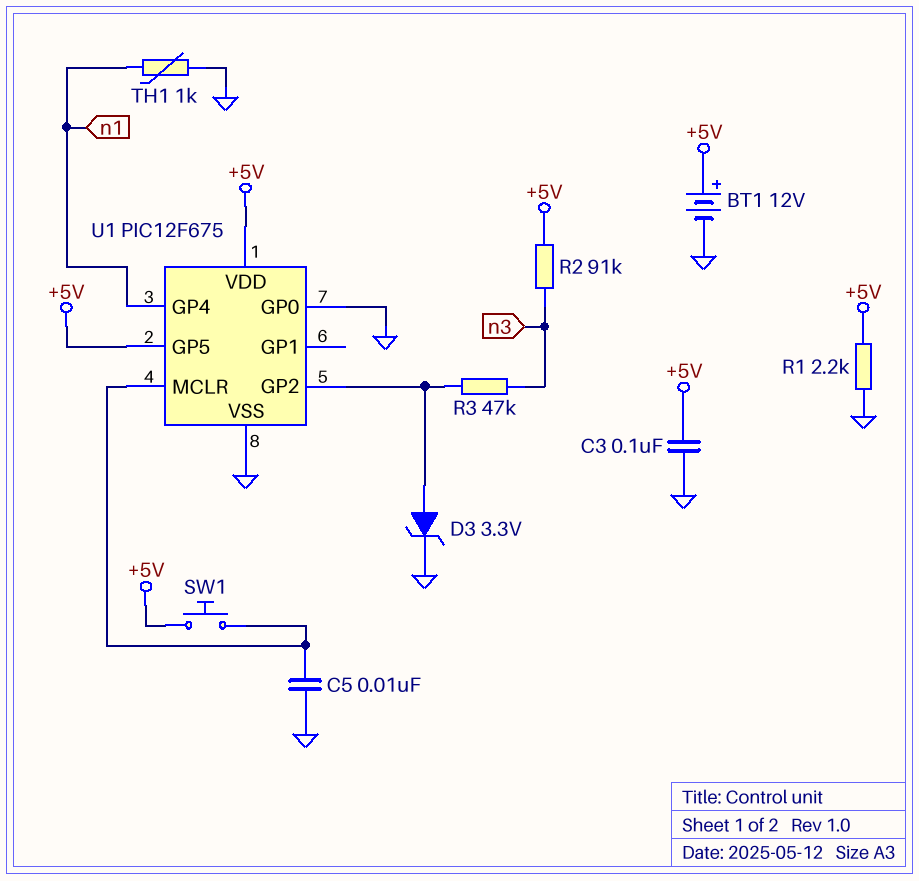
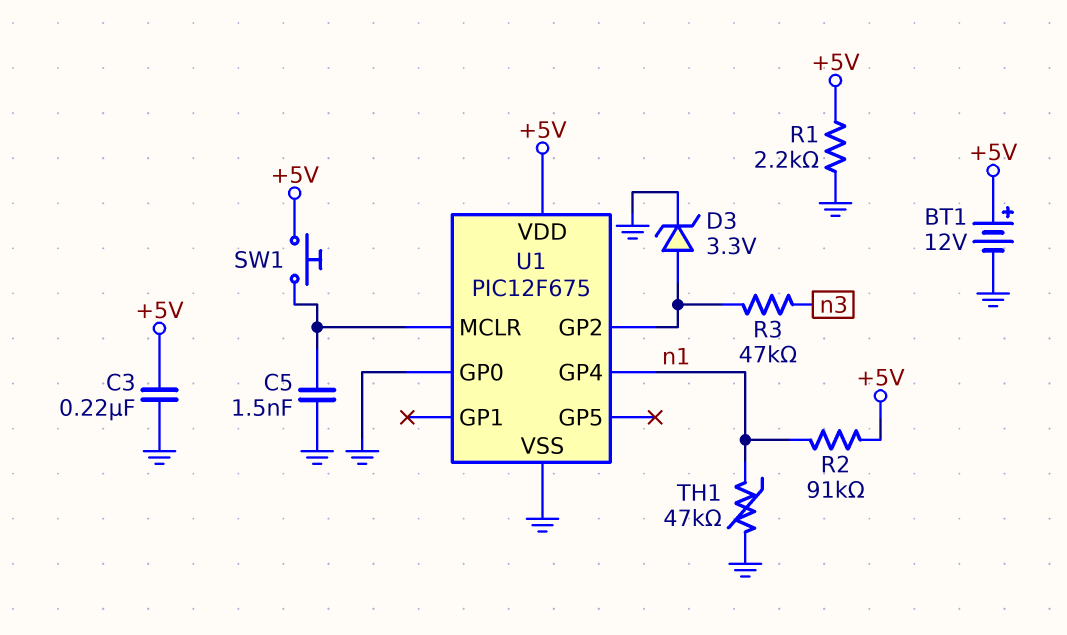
C3: 100nF (+5V, GND) -> 220nF (+5V, GND)
C5: 10nF (GND, U1/MCLR) -> 1.5nF (GND, U1/MCLR)
R2: 91k (+5V, n3) -> 91k (+5V, n1)
TH1: 1k (GND, n1) -> 47k (GND, n1)
U1 pin GP5: +5V -> none

